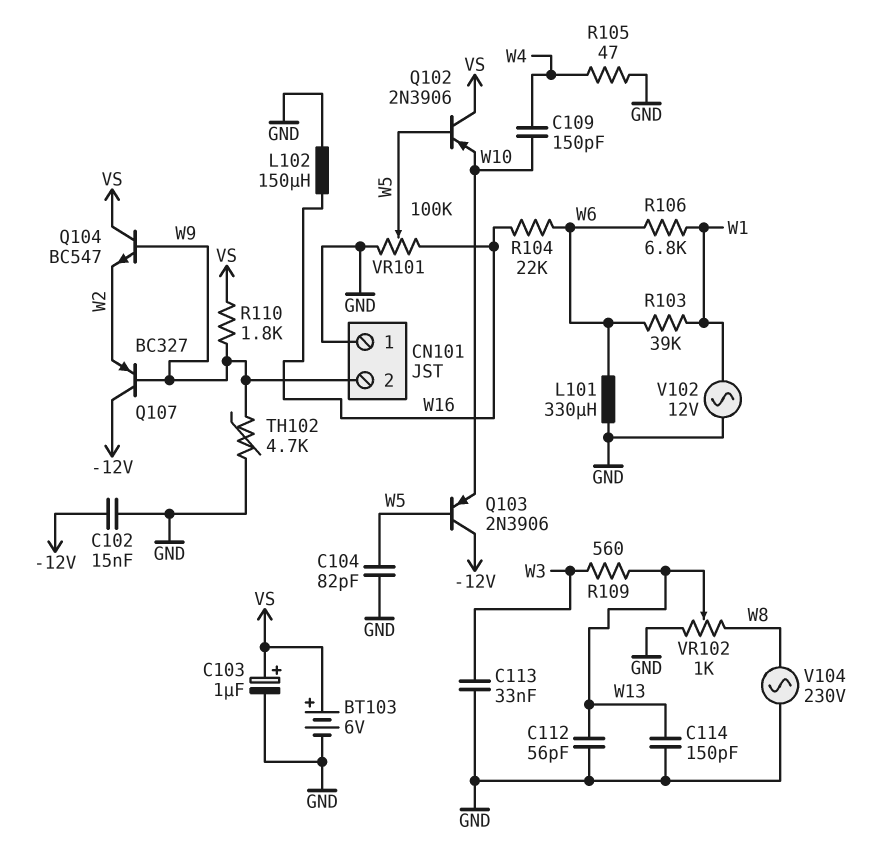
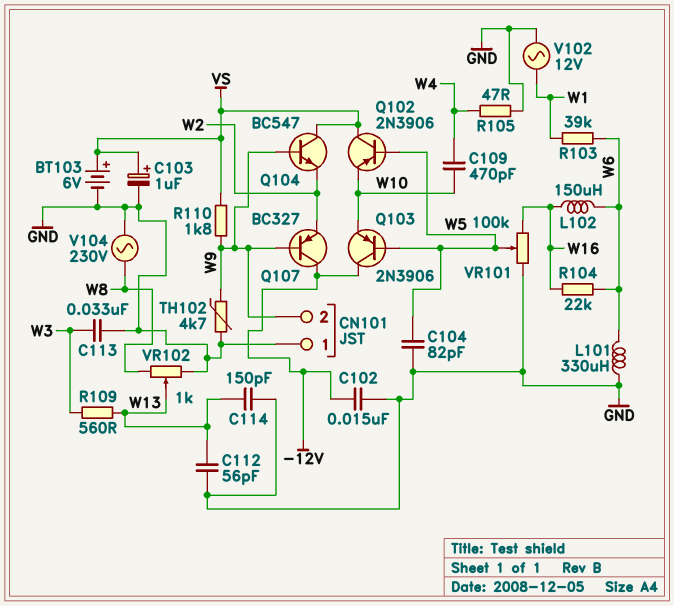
C109: 150pF (W4, W10) -> 470pF (W4, W10)
L102: 150uH (GND, W16) -> 150uH (W6, W16)
R106: 6.8k (W1, W6) -> none

